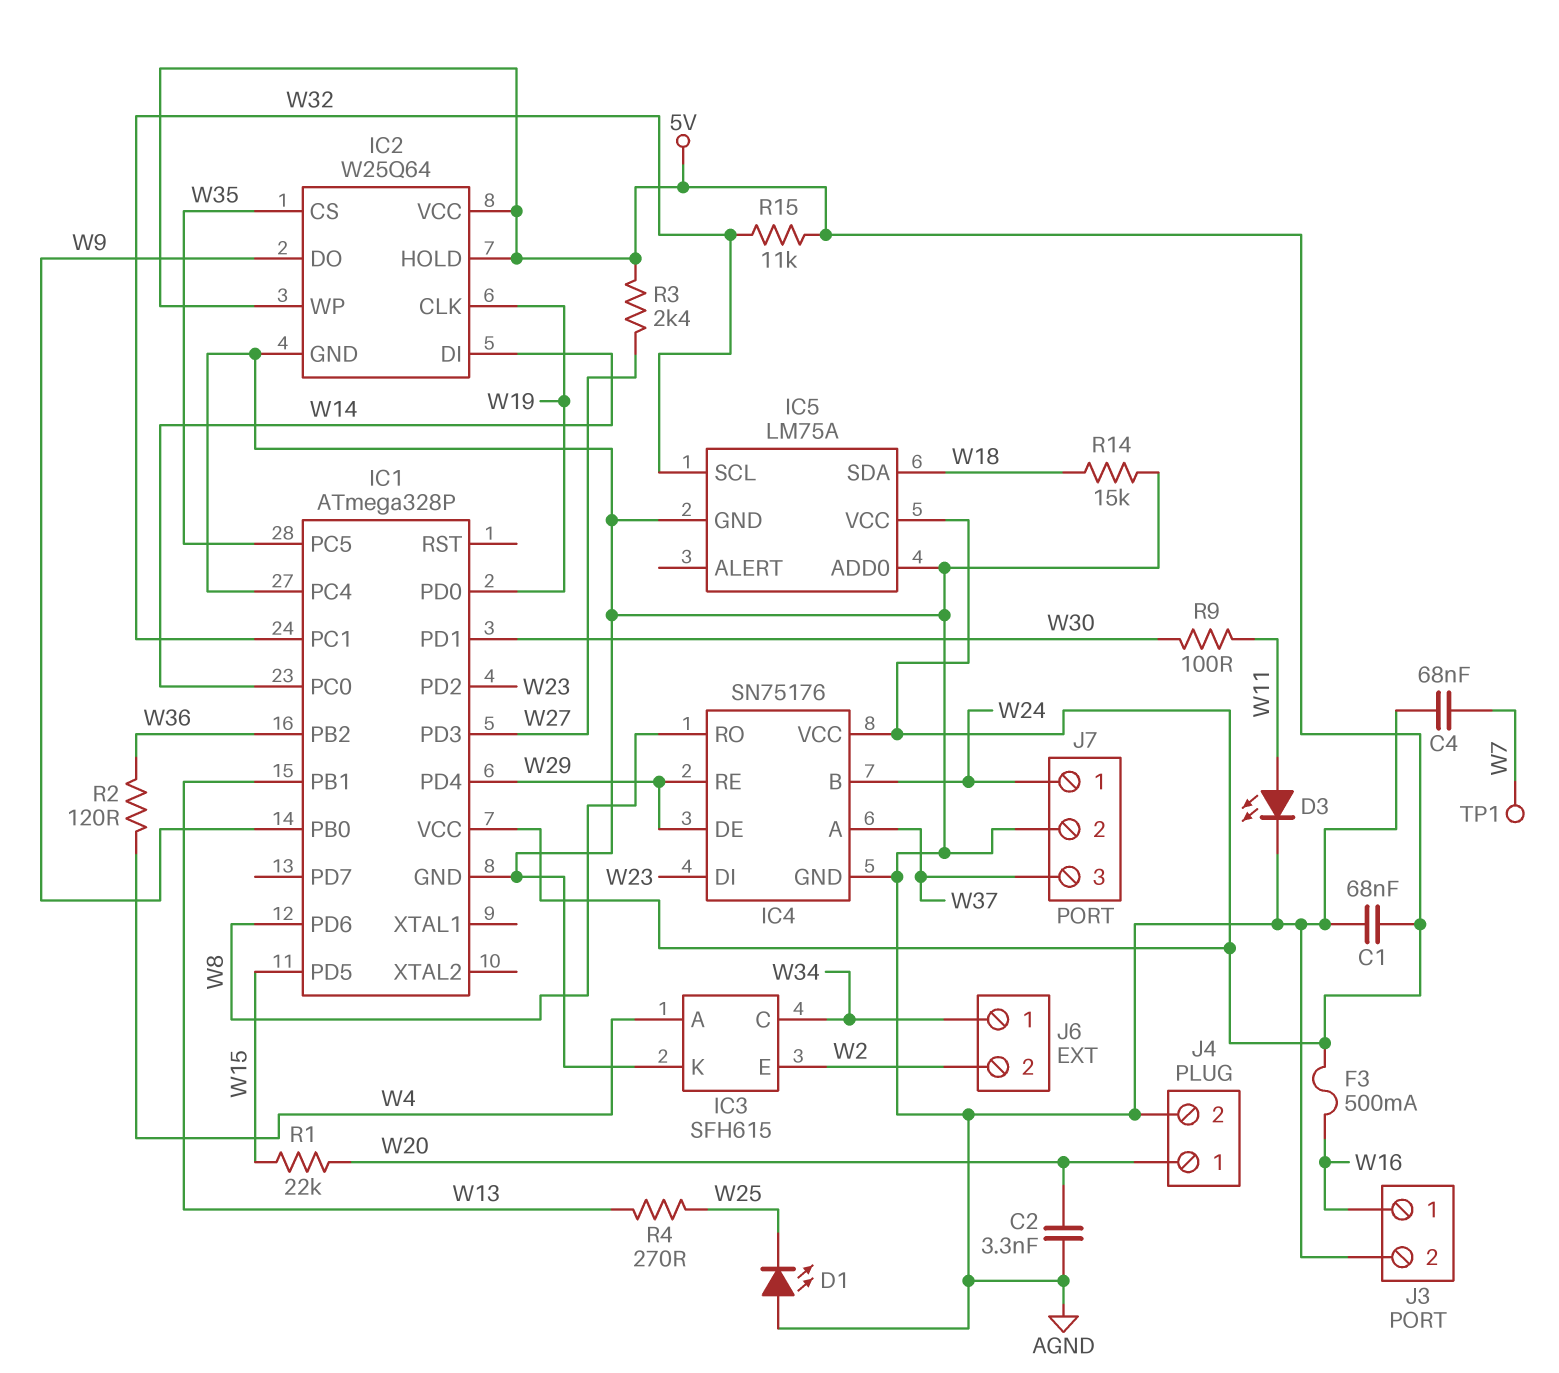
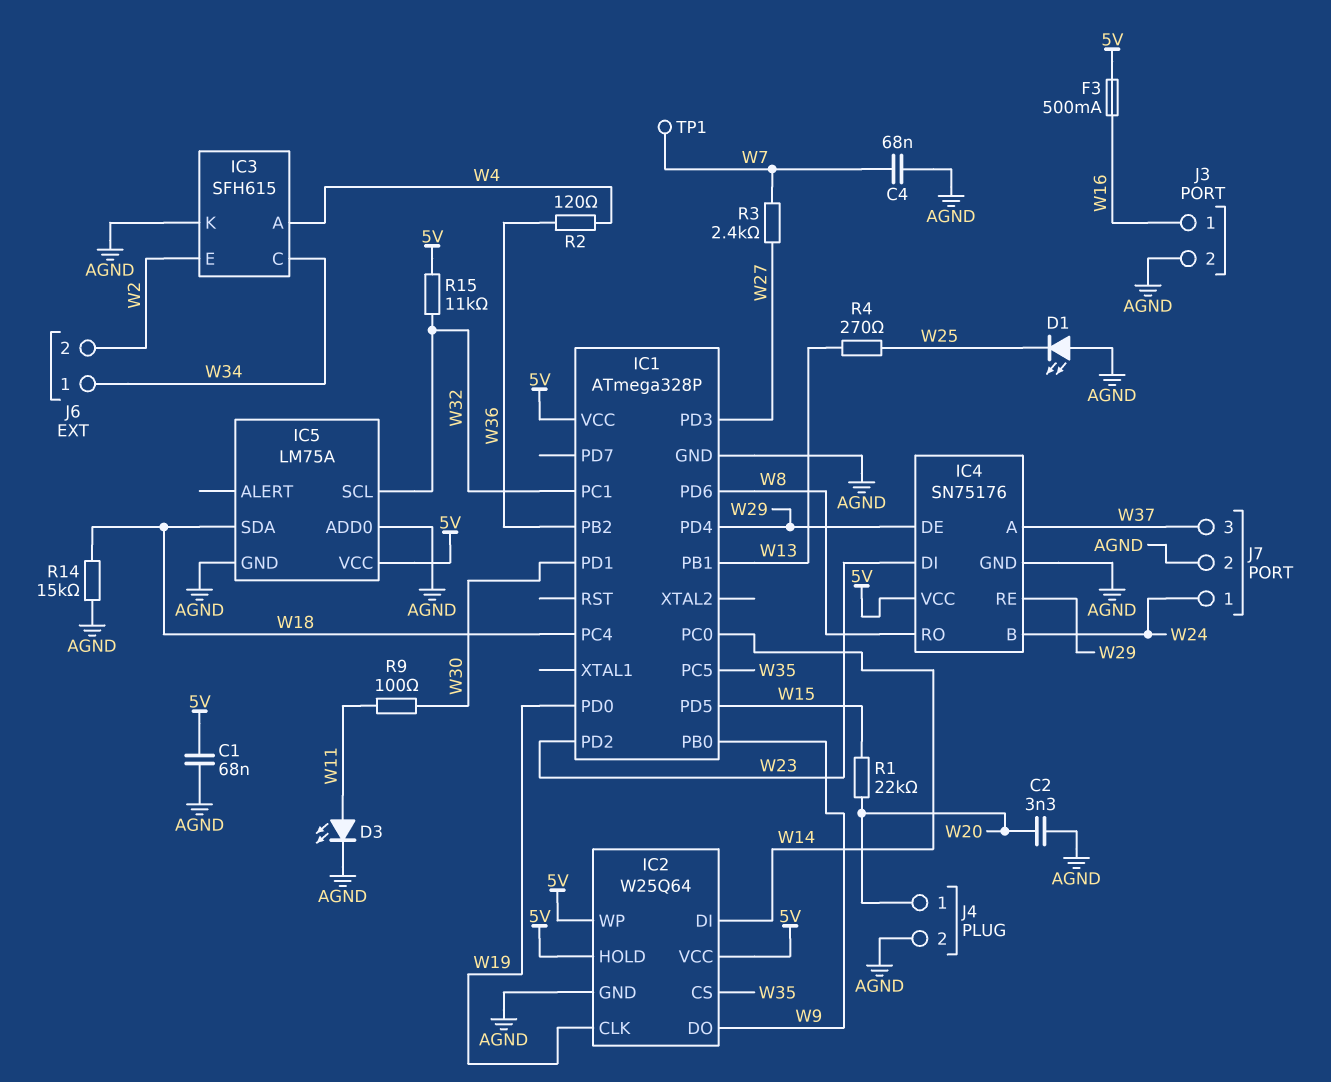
IC1 pin PC4: AGND -> W18
R3: 2.4k (5V, W27) -> 2.4k (W7, W27)

